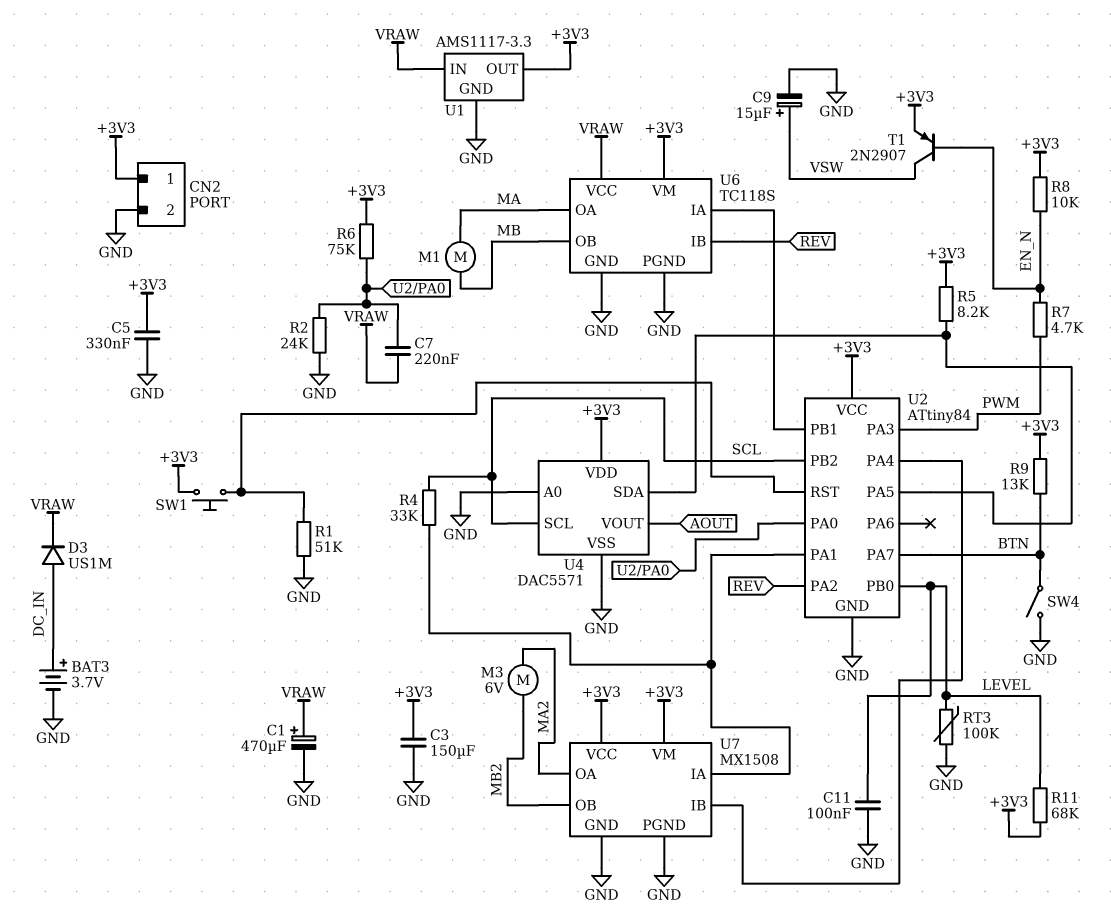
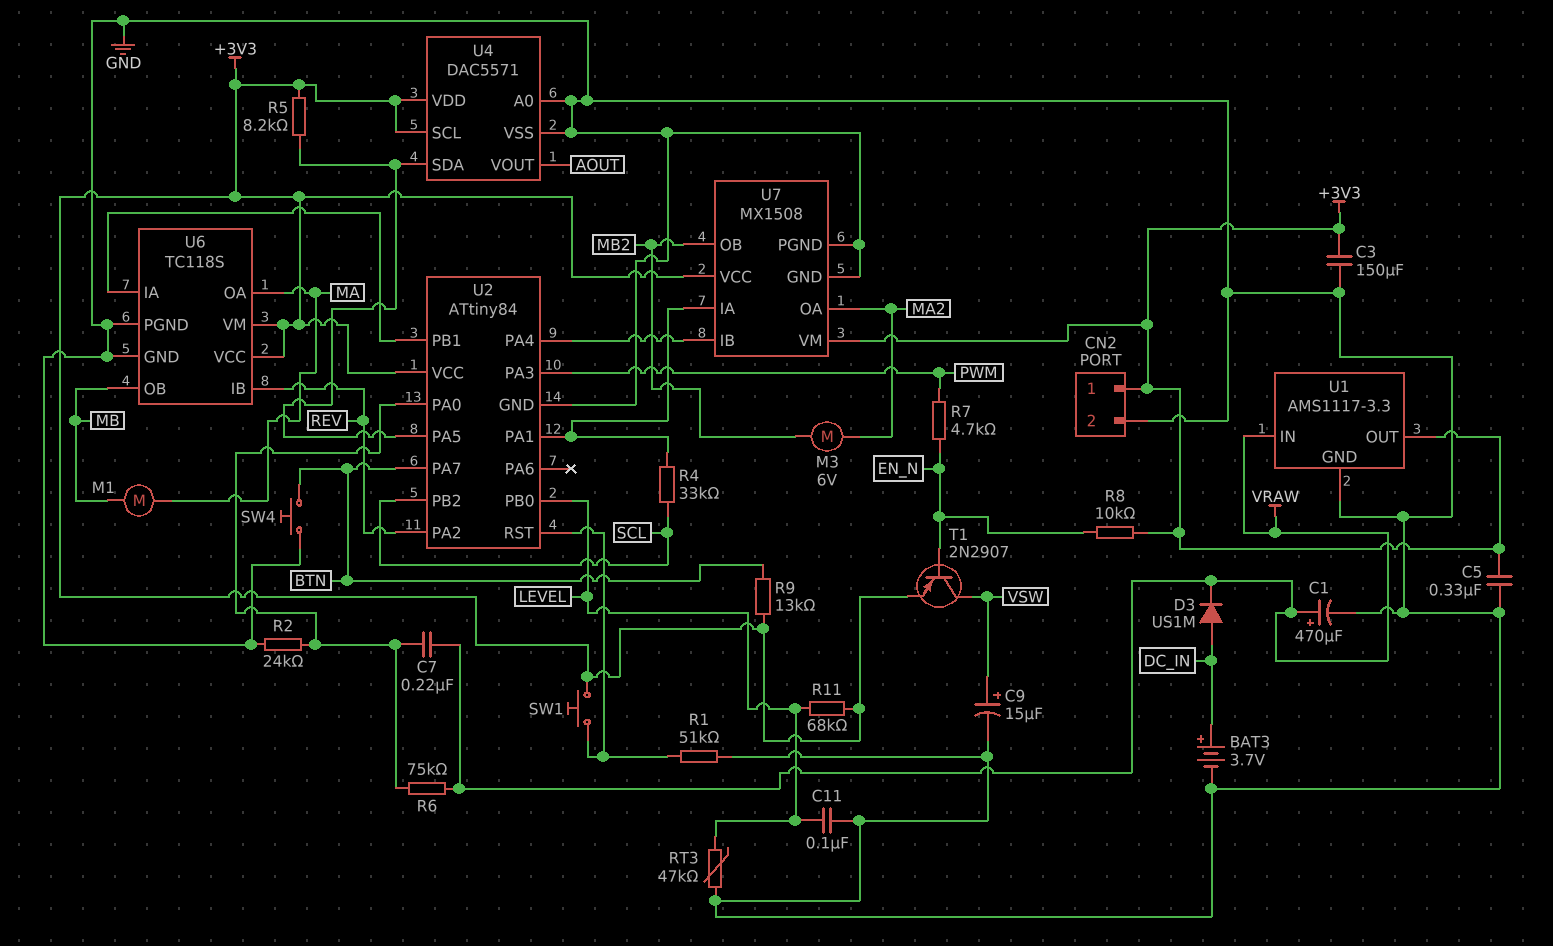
R6: 75k (+3V3, U2/PA0) -> 75k (U2/PA0, VRAW)
RT3: 100k (GND, LEVEL) -> 47k (GND, LEVEL)
SW4: switch (BTN, GND) -> button (BTN, GND)
U4 pin SCL: SCL -> +3V3
U6 pin VCC: VRAW -> +3V3

